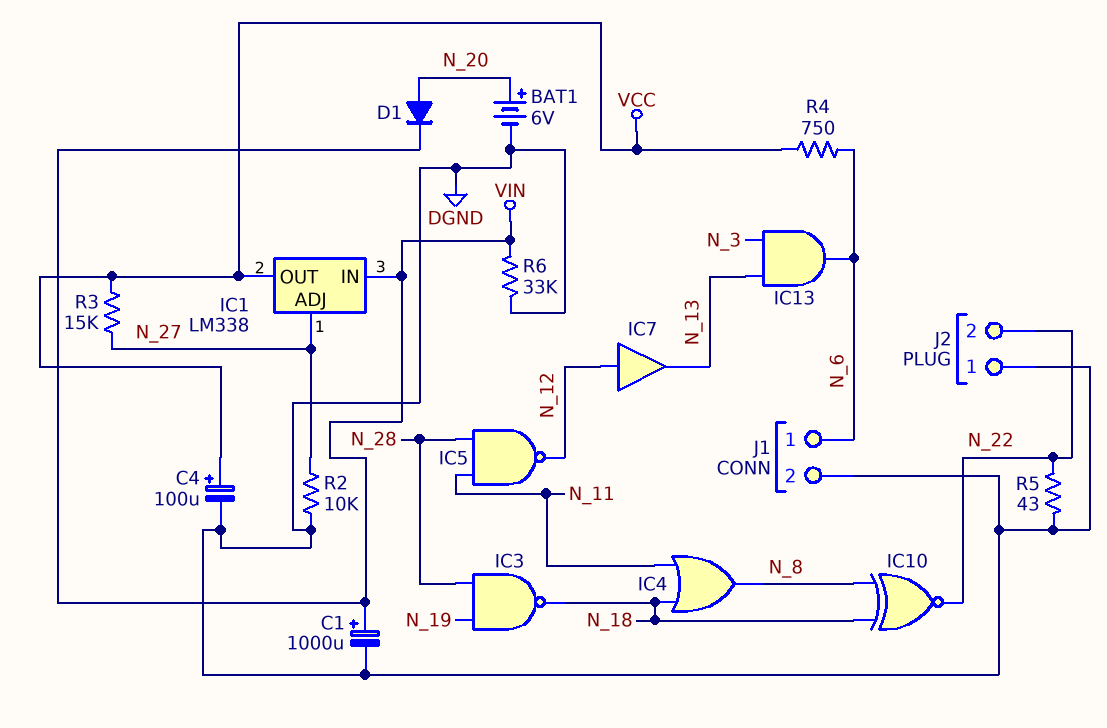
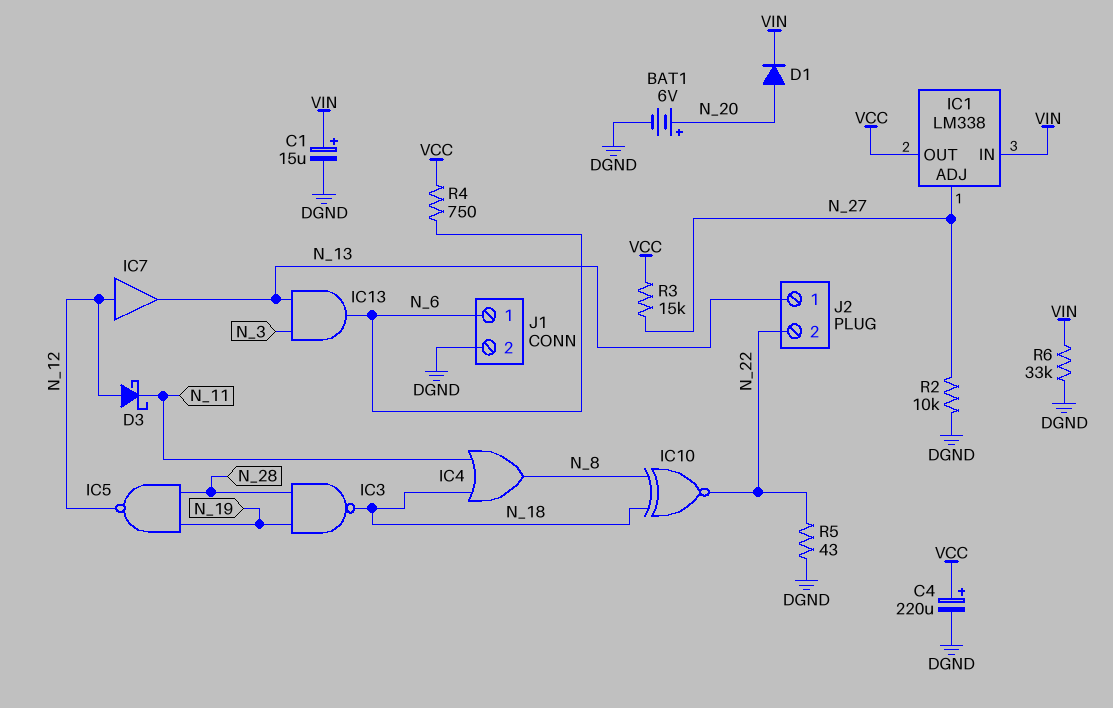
C1: 1000uF (plus VIN, minus DGND) -> 15uF (plus VIN, minus DGND)
C4: 100uF (plus VCC, minus DGND) -> 220uF (plus VCC, minus DGND)
D3: none -> schottky (A N_12, K N_11)
IC5: NAND (in N_11, in N_28, out N_12) -> NAND (in N_19, in N_28, out N_12)
J2 pin 1: DGND -> N_13

